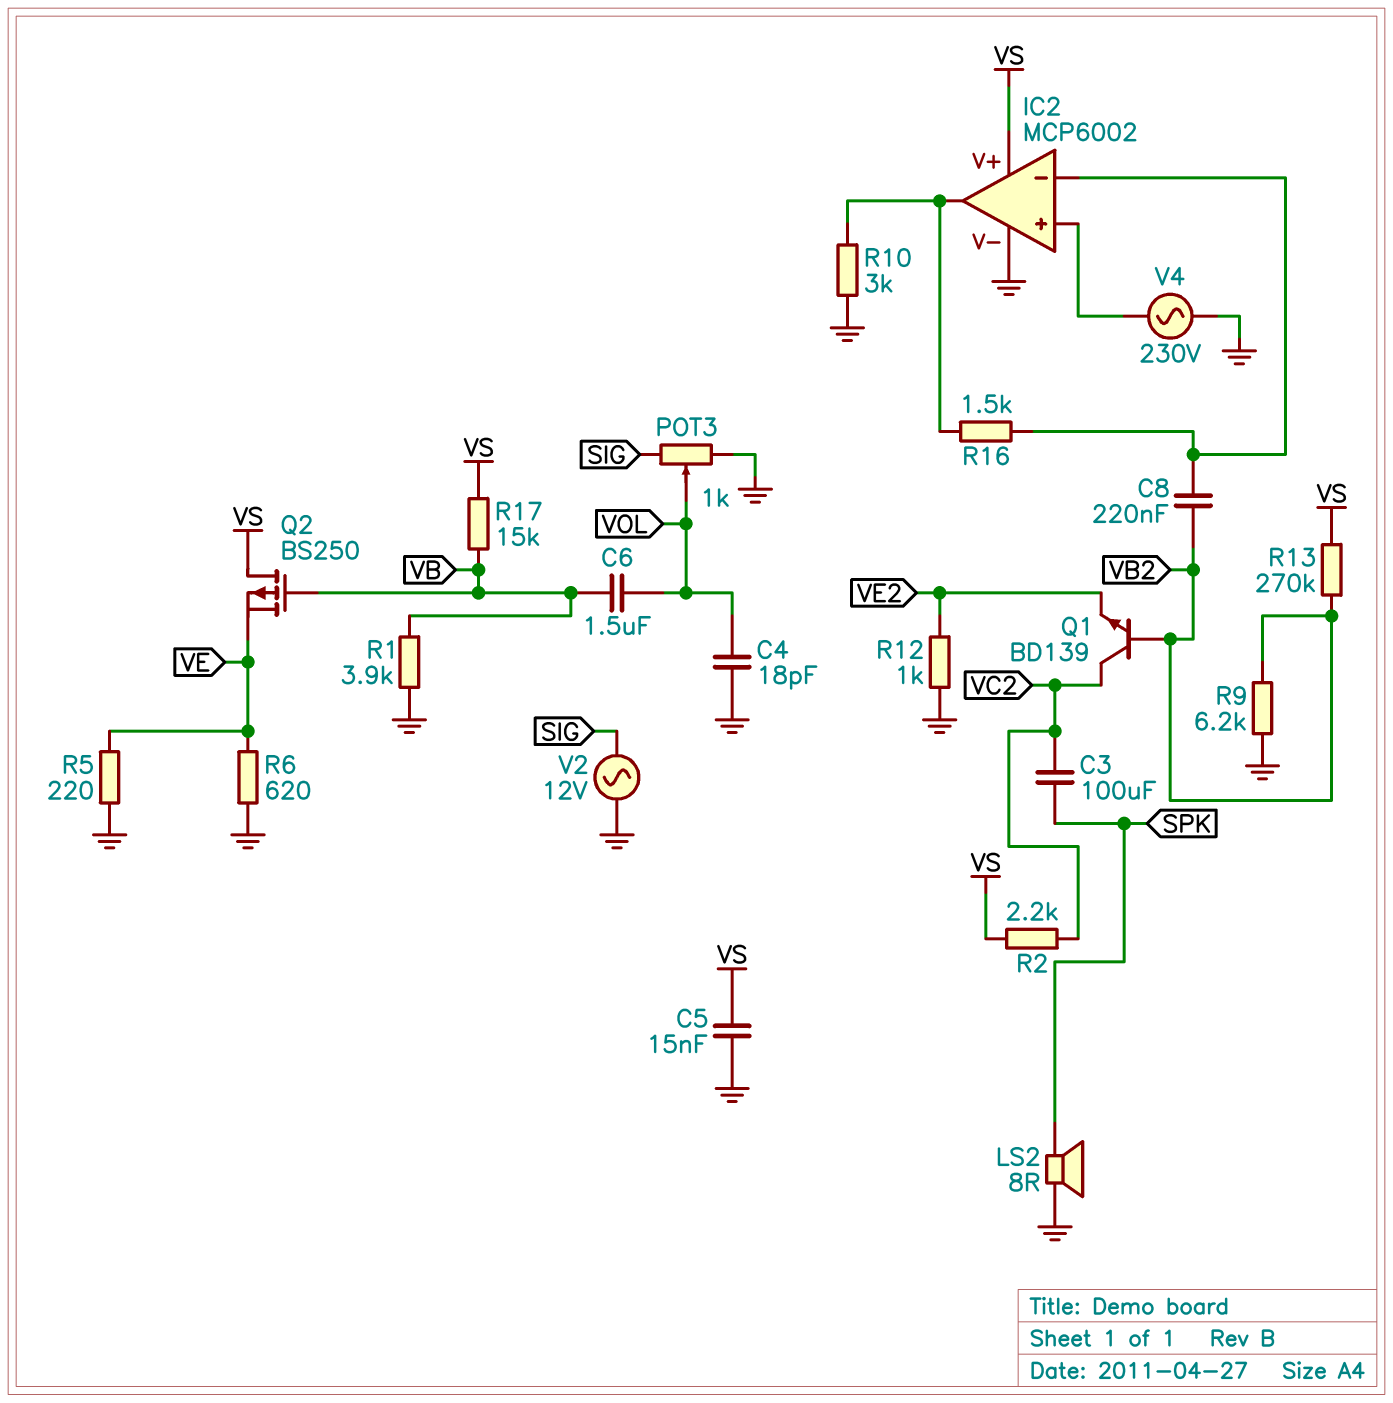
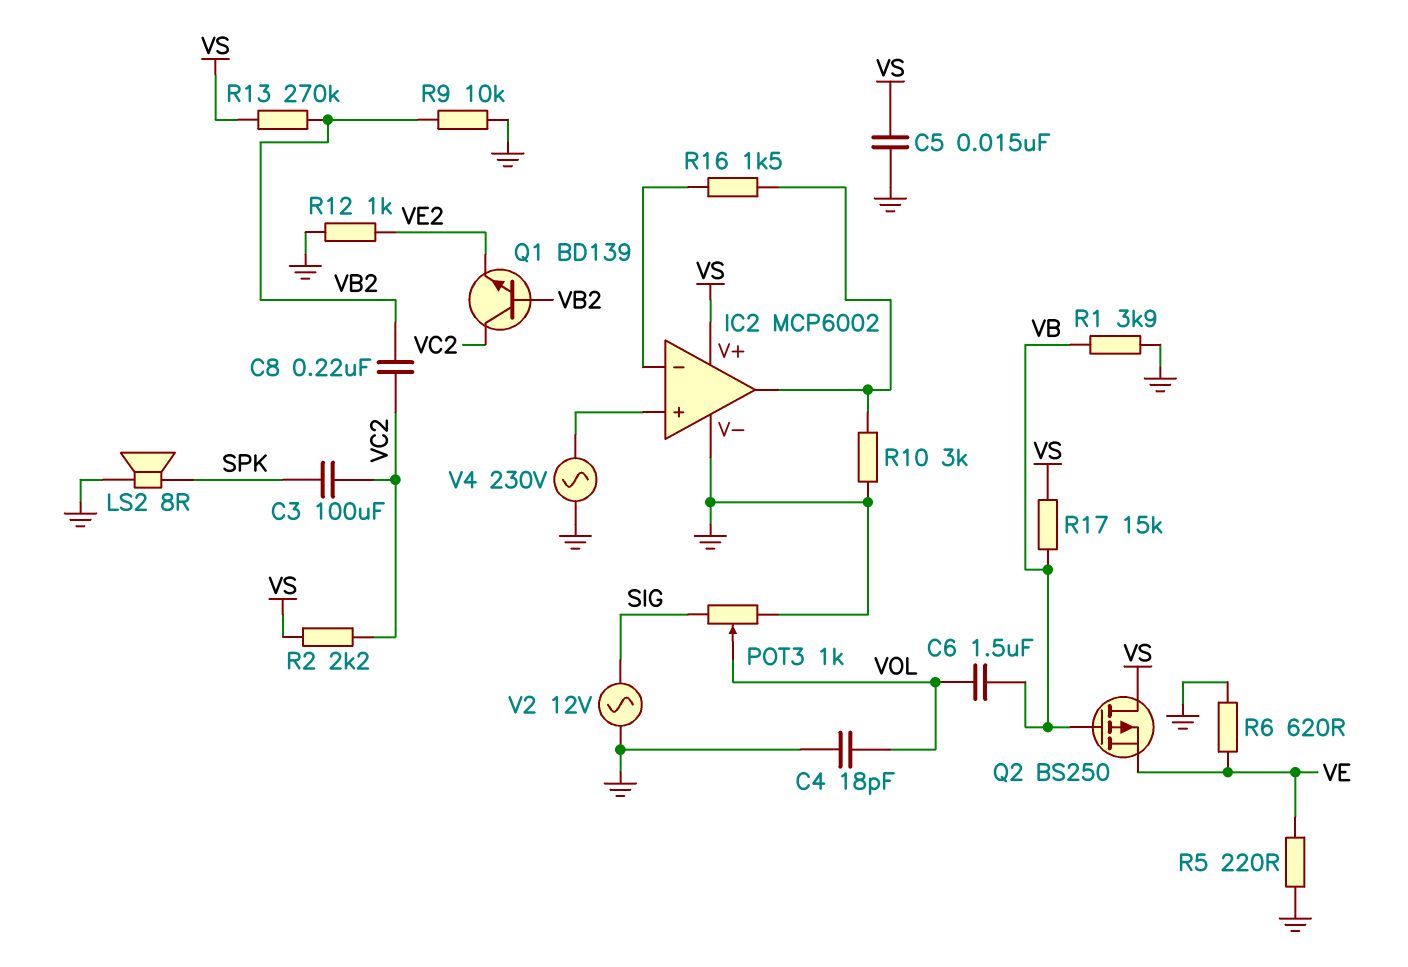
C8: 220nF (IC2/in-, VB2) -> 220nF (VB2, VC2)
R9: 6.2k (GND, VB2) -> 10k (GND, VB2)

